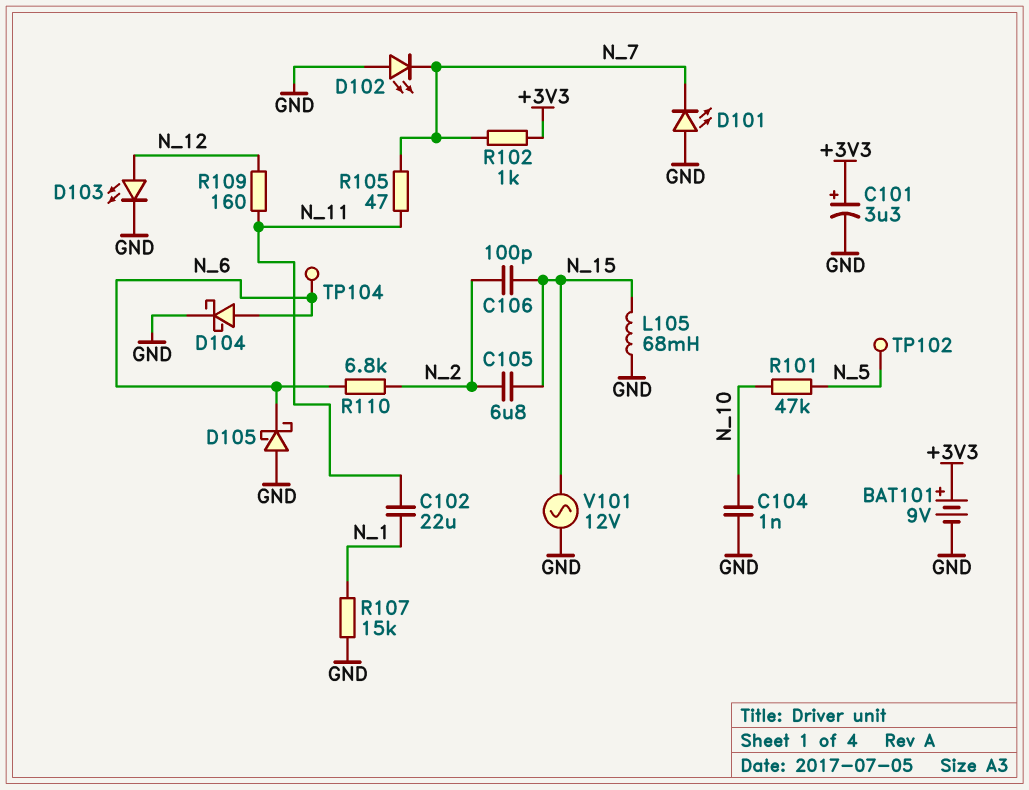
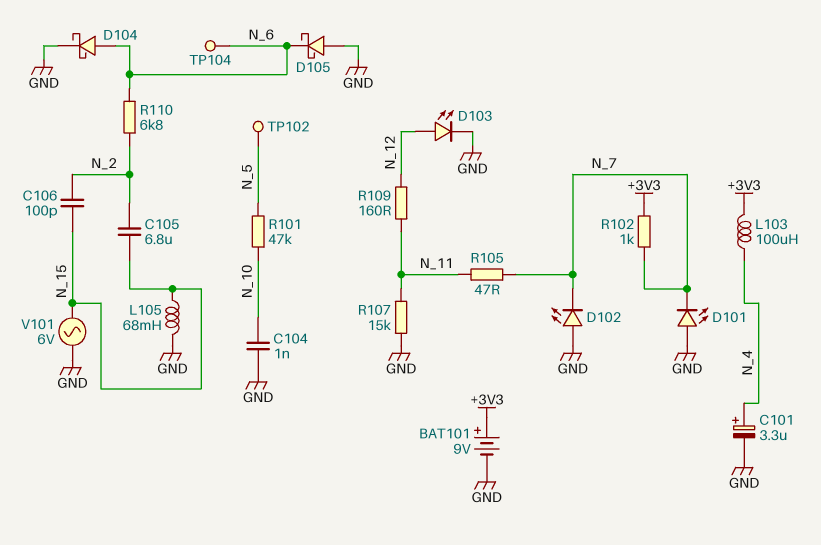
C101: 3.3uF (plus +3V3, minus GND) -> 3.3uF (plus N_4, minus GND)
C102: 22uF (N_1, N_11) -> none
L103: none -> 100uH (+3V3, N_4)
R107: 15k (GND, N_1) -> 15k (GND, N_11)
V101: AC 12V (GND, N_15) -> AC 6V (GND, N_15)

